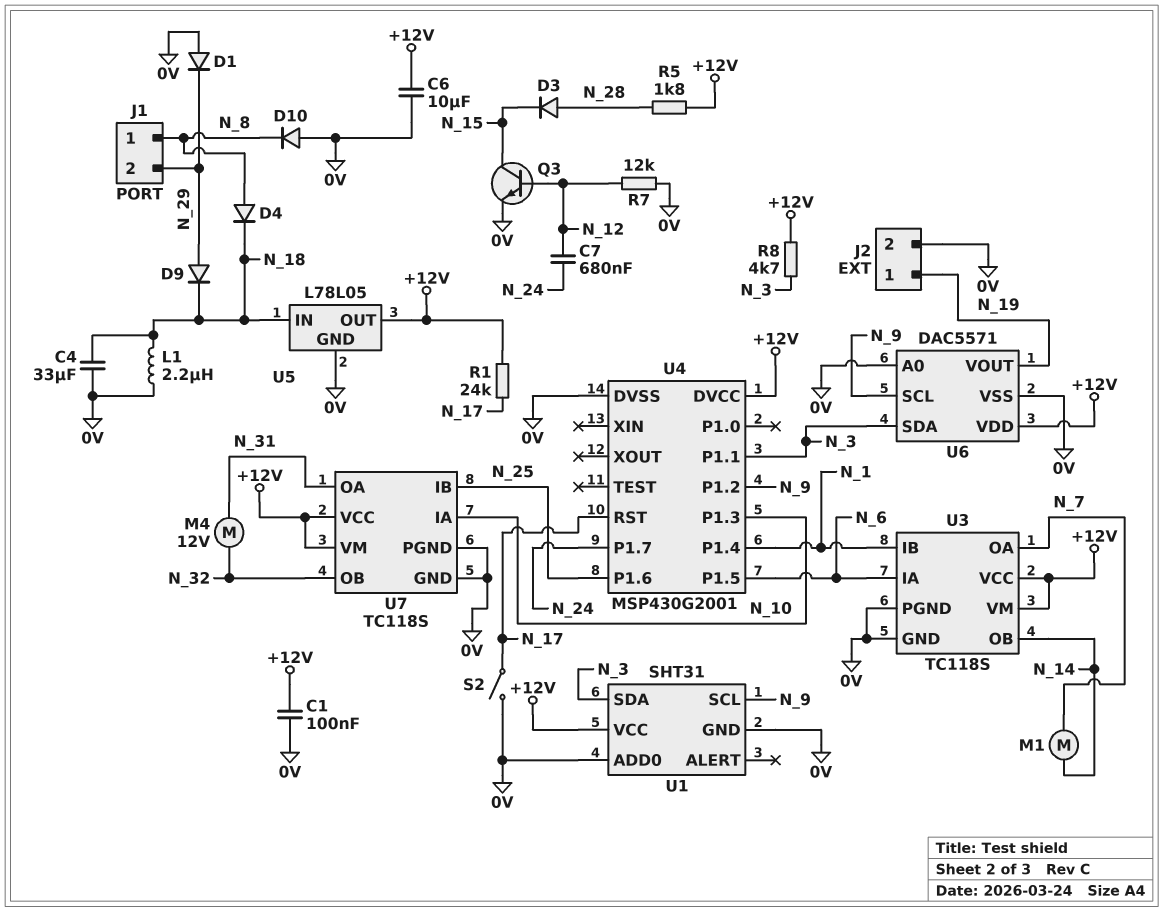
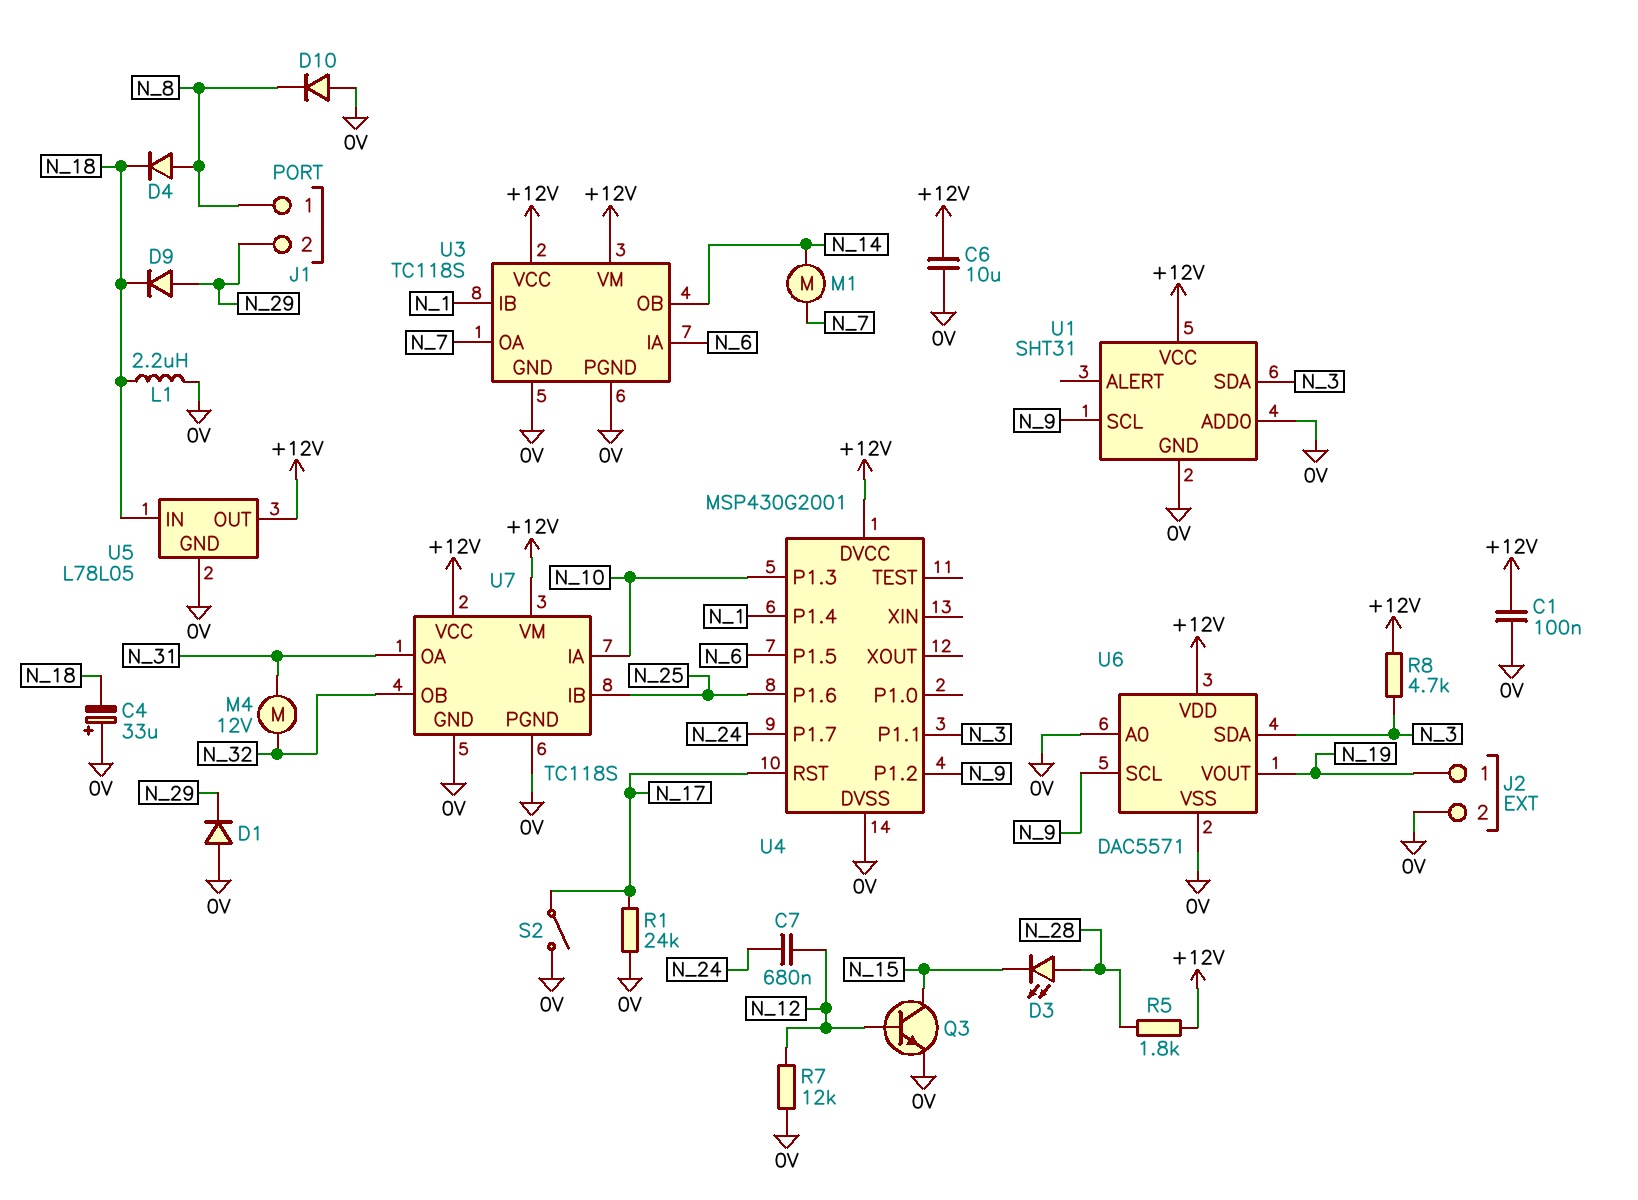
C4: 33uF (0V, N_18) -> 33uF (plus 0V, minus N_18)
D3: diode (A N_28, K N_15) -> LED (A N_28, K N_15)
R1: 24k (+12V, N_17) -> 24k (0V, N_17)

